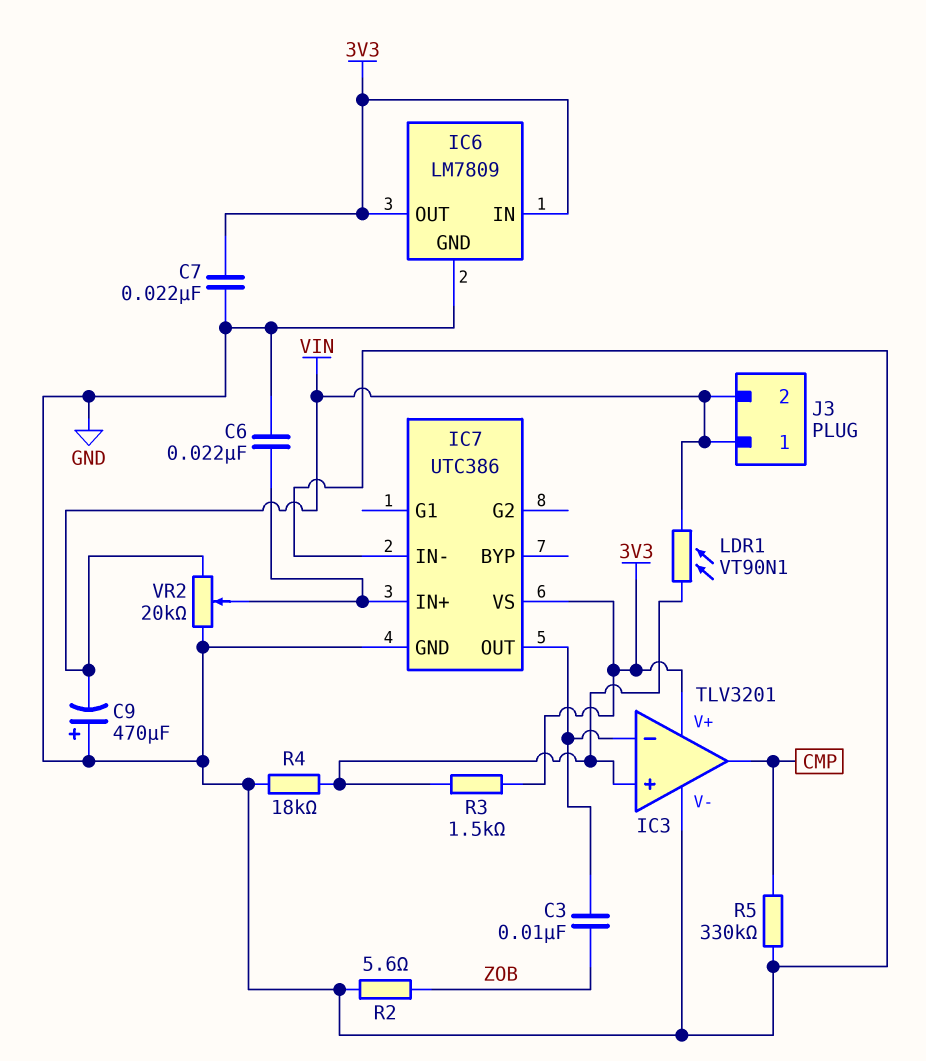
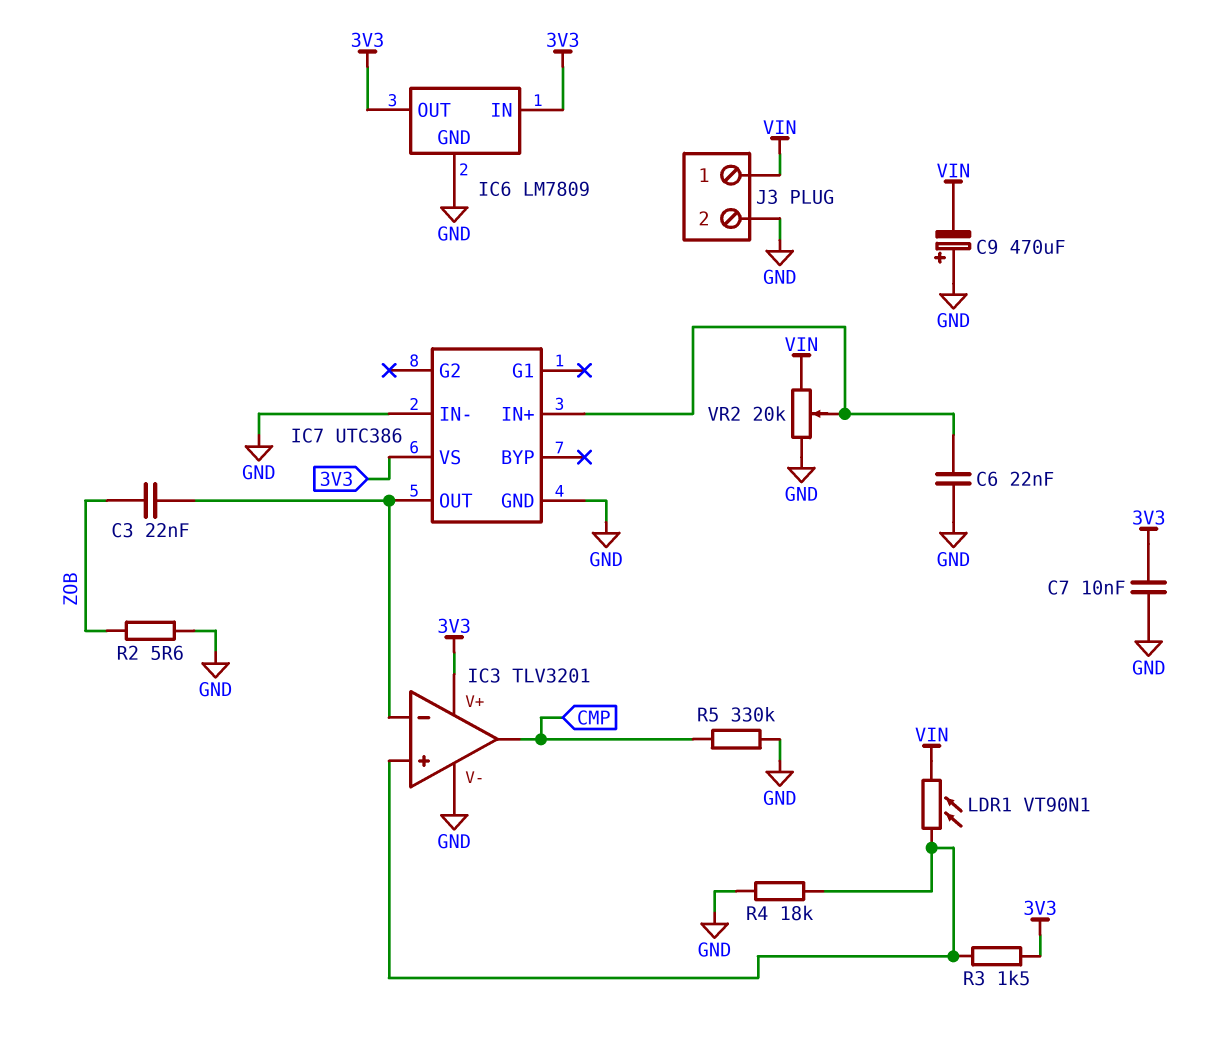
C3: 10nF (IC3/in-, ZOB) -> 22nF (IC3/in-, ZOB)
C7: 22nF (3V3, GND) -> 10nF (3V3, GND)
J3 pin 2: VIN -> GND

